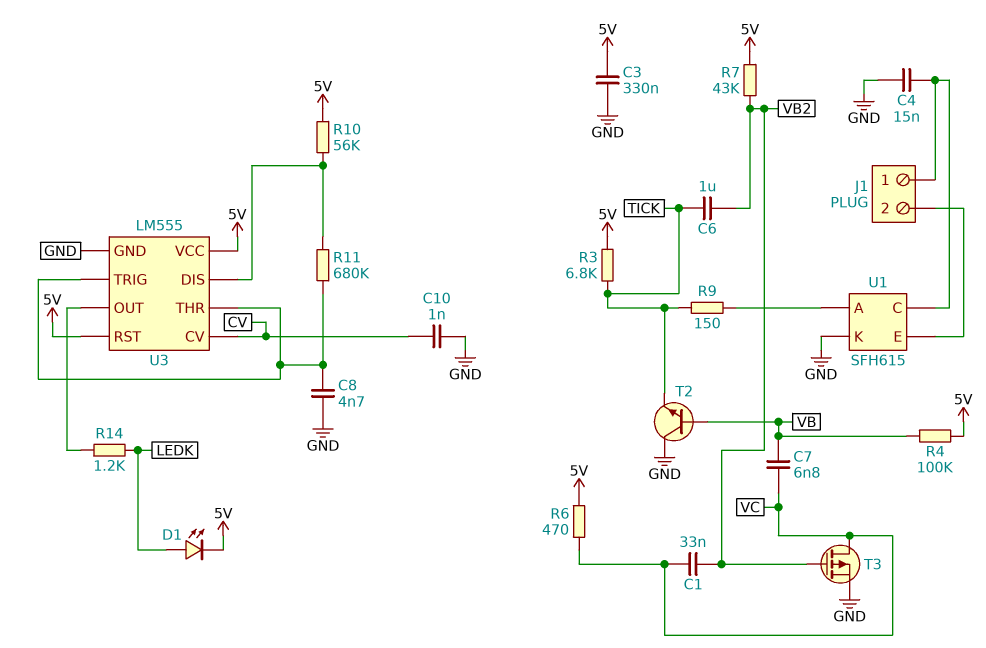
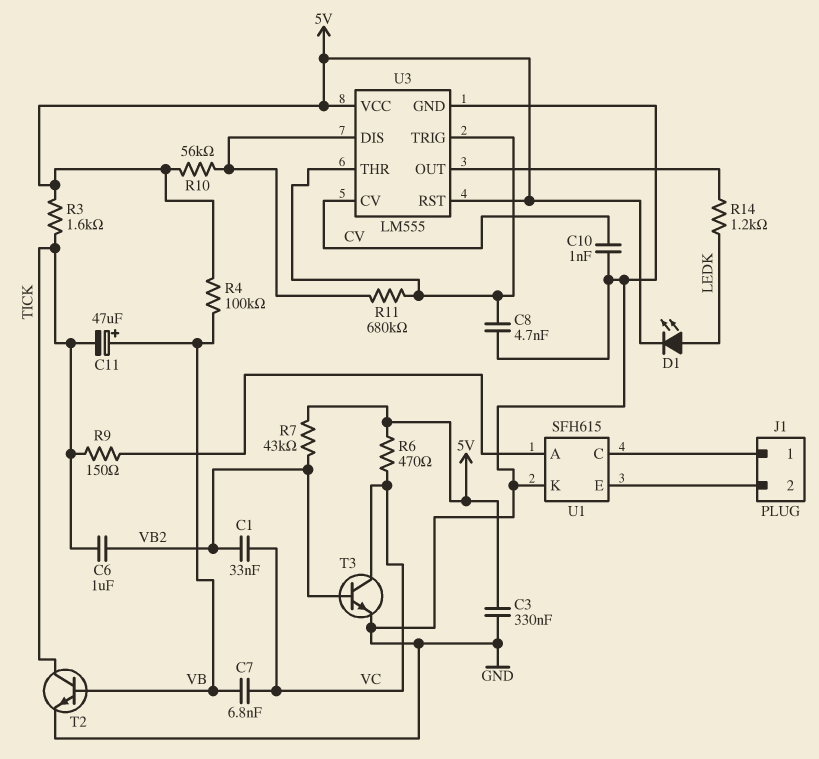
C4: 15nF (GND, J1/1) -> none
C11: none -> 47uF (plus VB, minus TICK)
R3: 6.8k (5V, TICK) -> 1.6k (5V, TICK)
T2: NPN (B VB, C GND, E TICK) -> NPN (B VB, C TICK, E GND)
T3: PMOS (G VB2, D VC, S GND) -> NPN (B VB2, C VC, E GND)

